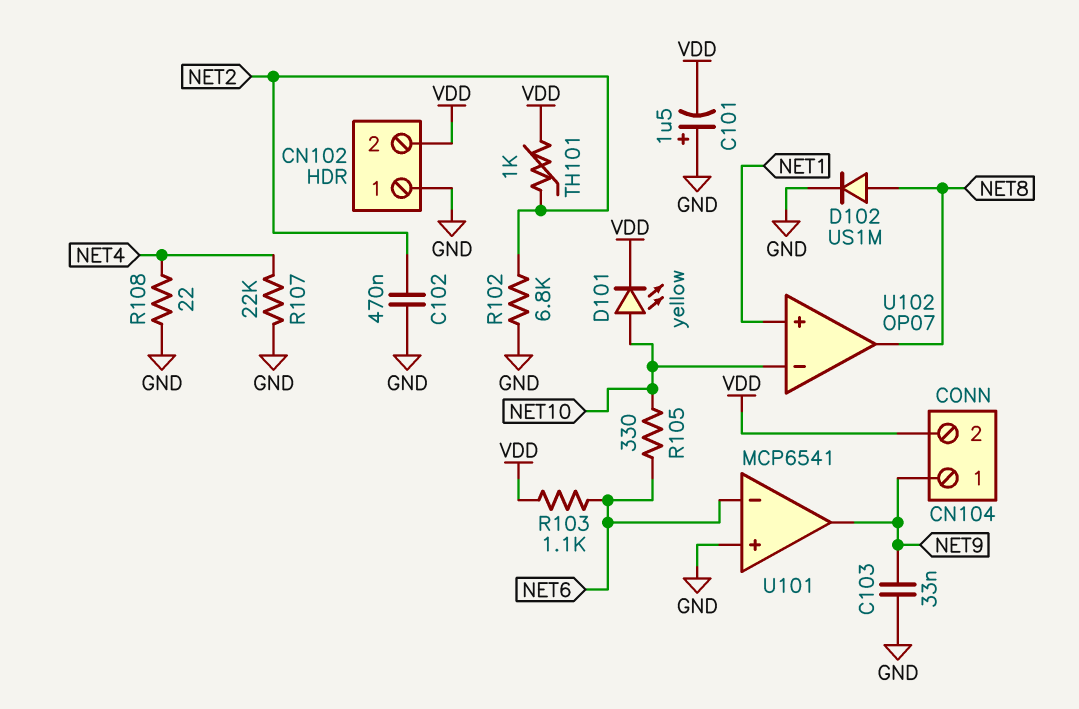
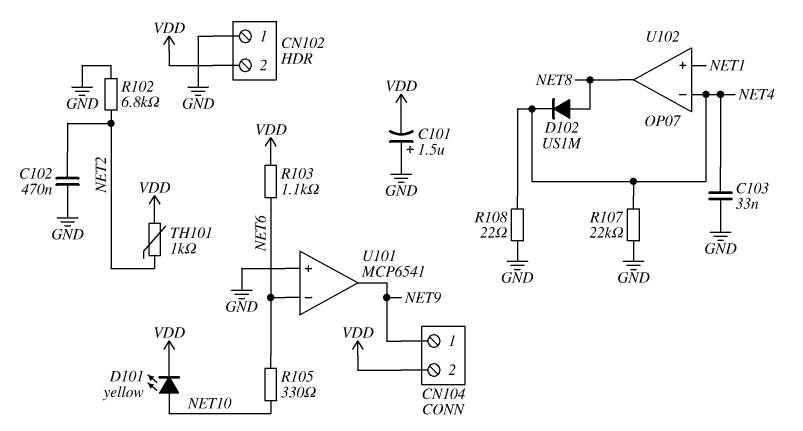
C103: 33nF (GND, NET9) -> 33nF (GND, NET4)
D102: diode US1M (A NET8, K GND) -> diode US1M (A NET8, K NET4)
U102 pin in-: NET10 -> NET4

